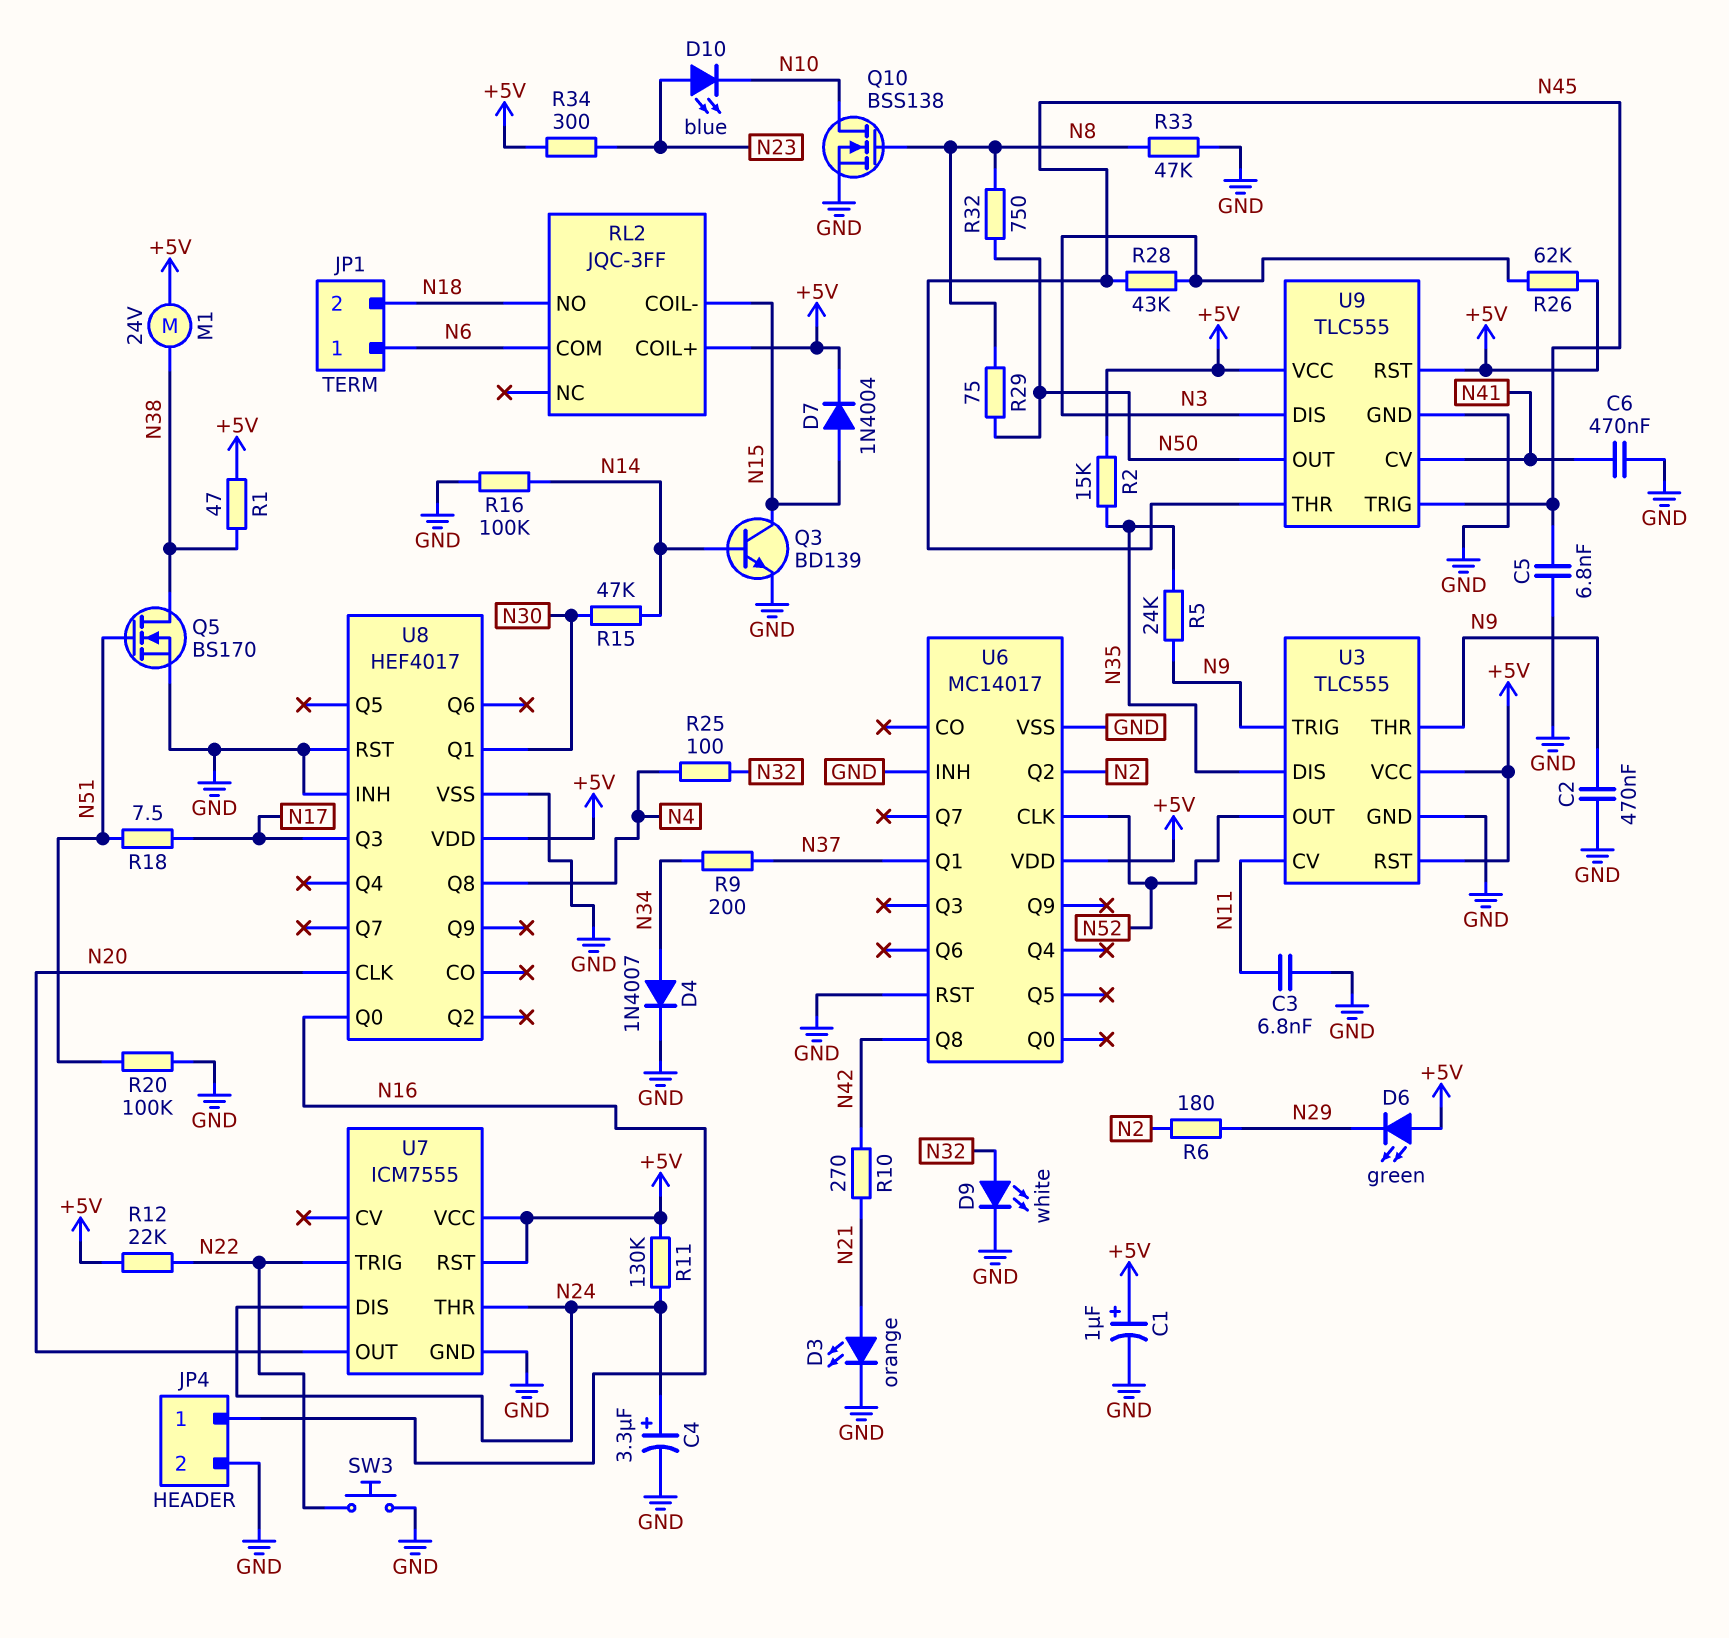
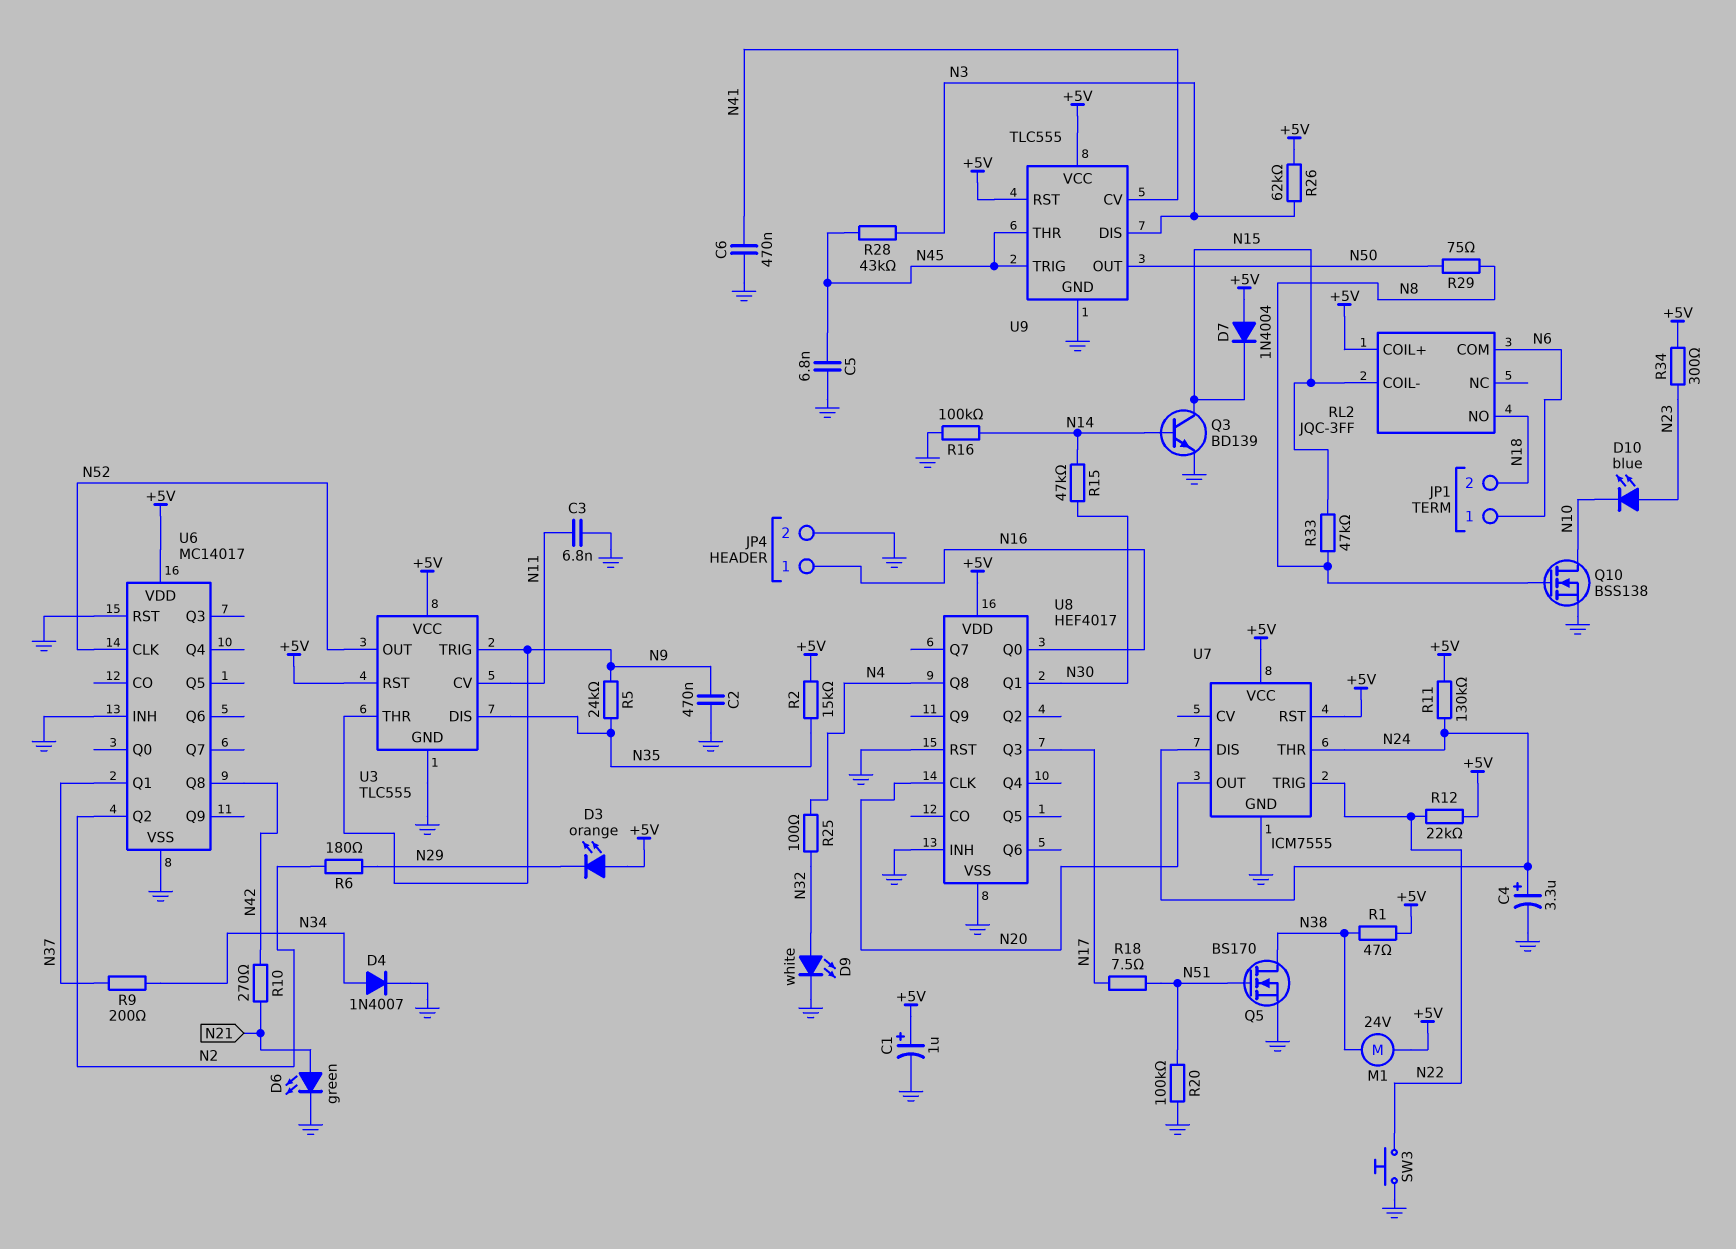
D3: LED orange (A N21, K GND) -> LED orange (A +5V, K N29)
D6: LED green (A +5V, K N29) -> LED green (A N21, K GND)
D7: diode 1N4004 (A N15, K +5V) -> diode 1N4004 (A +5V, K N15)
R32: 750 (N8, N50) -> none
R33: 47k (GND, N8) -> 47k (N8, N15)

